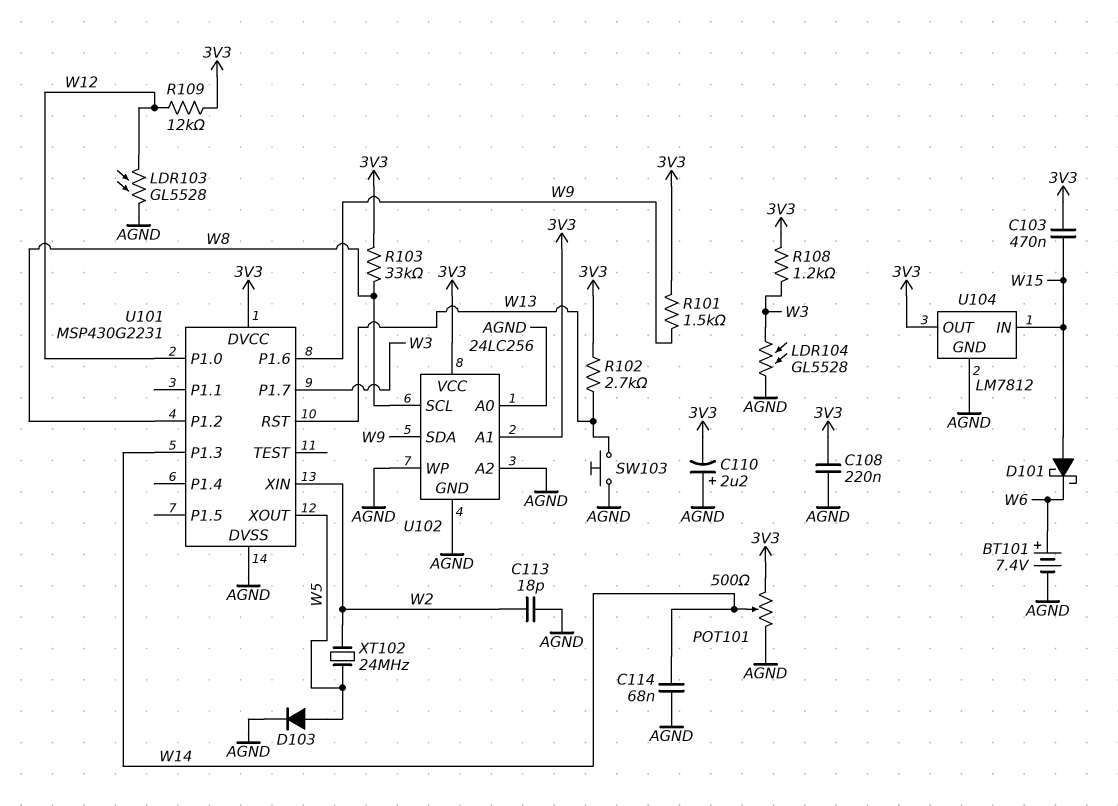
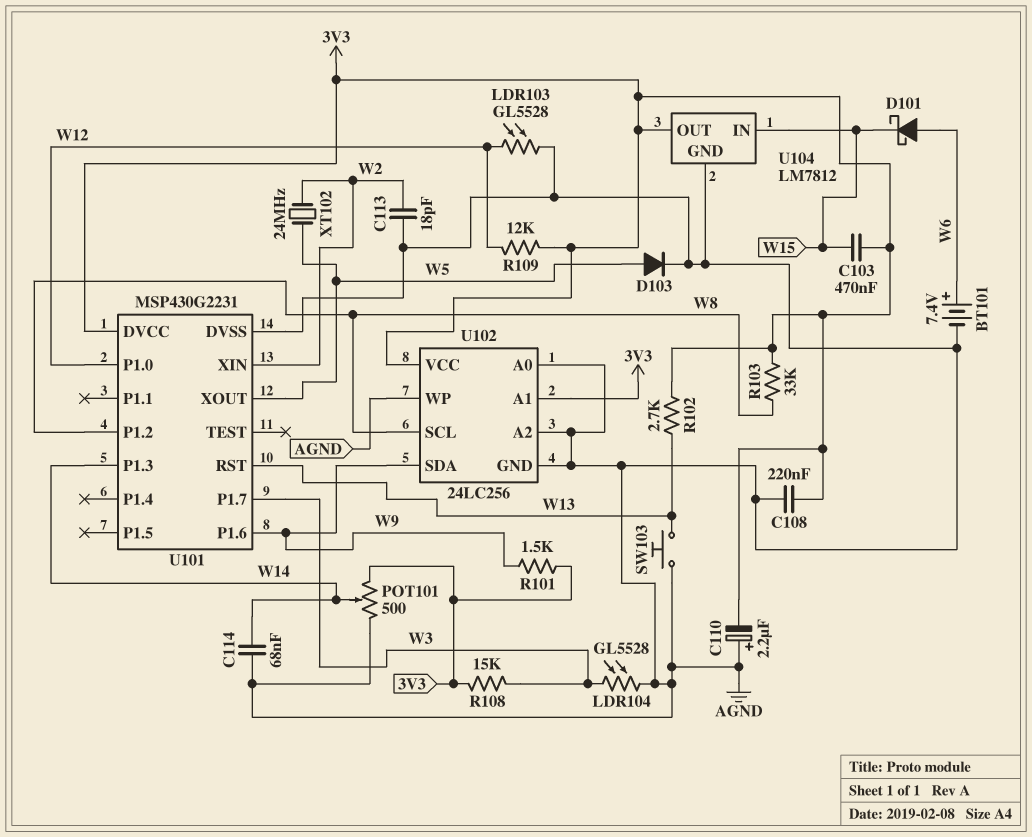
D101: schottky (A W15, K W6) -> schottky (A W6, K W15)
R108: 1.2k (3V3, W3) -> 15k (3V3, W3)

